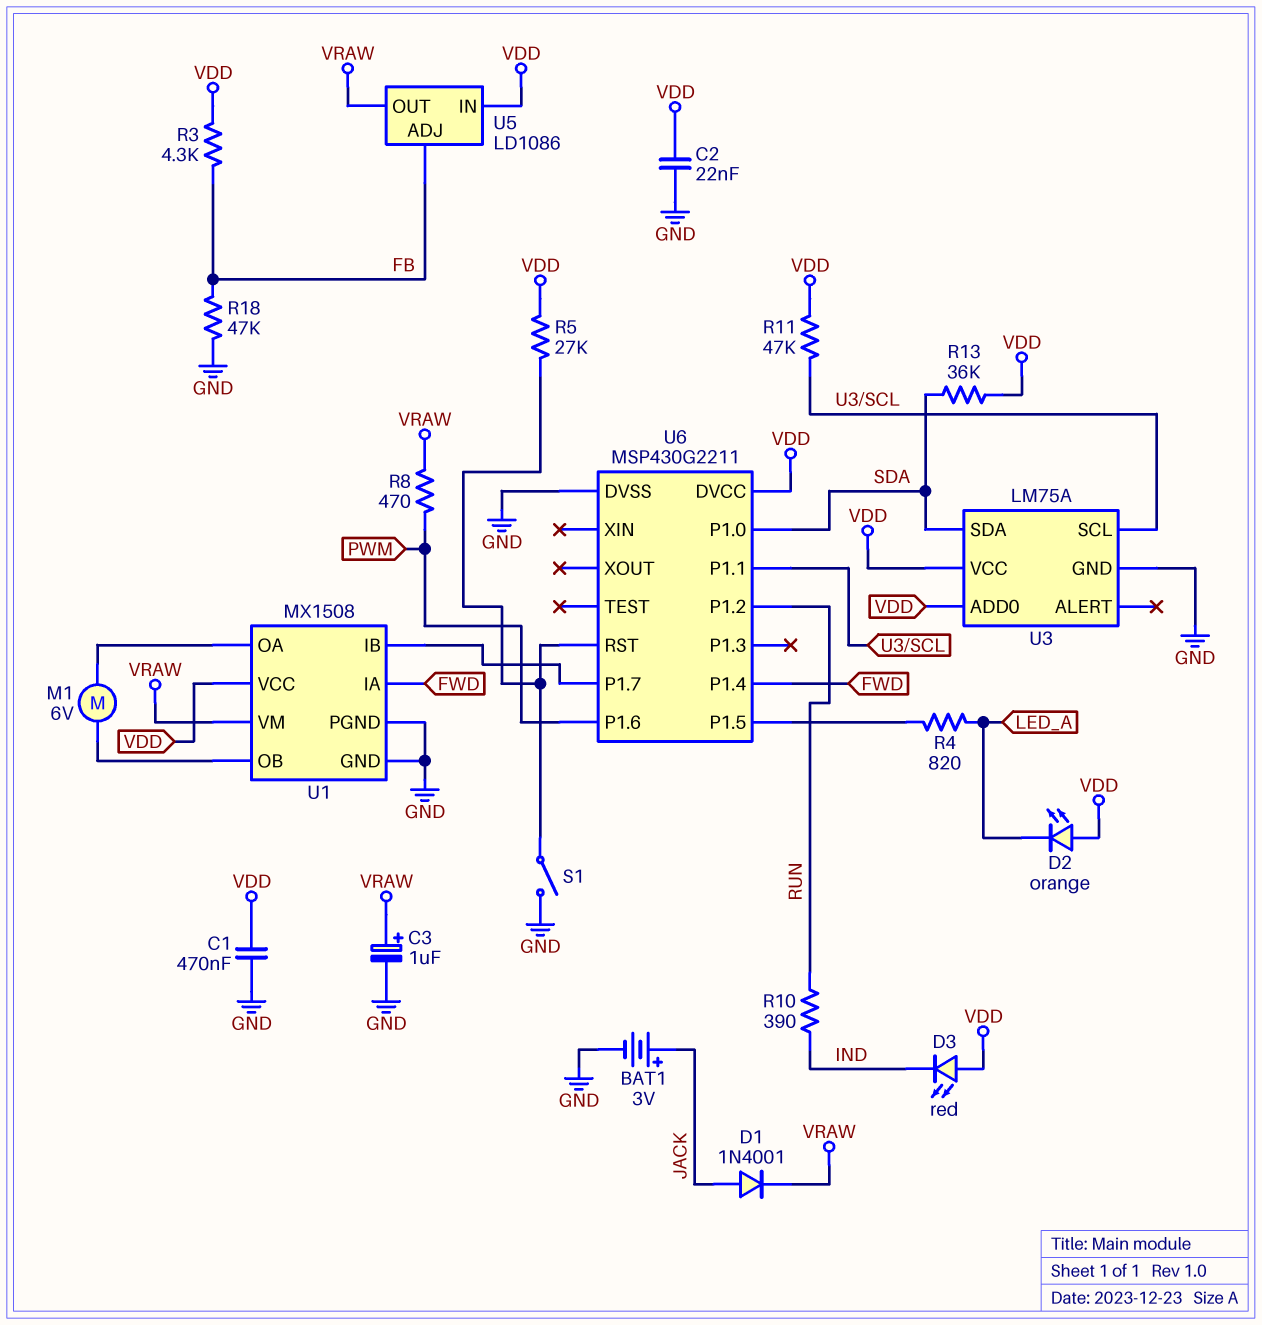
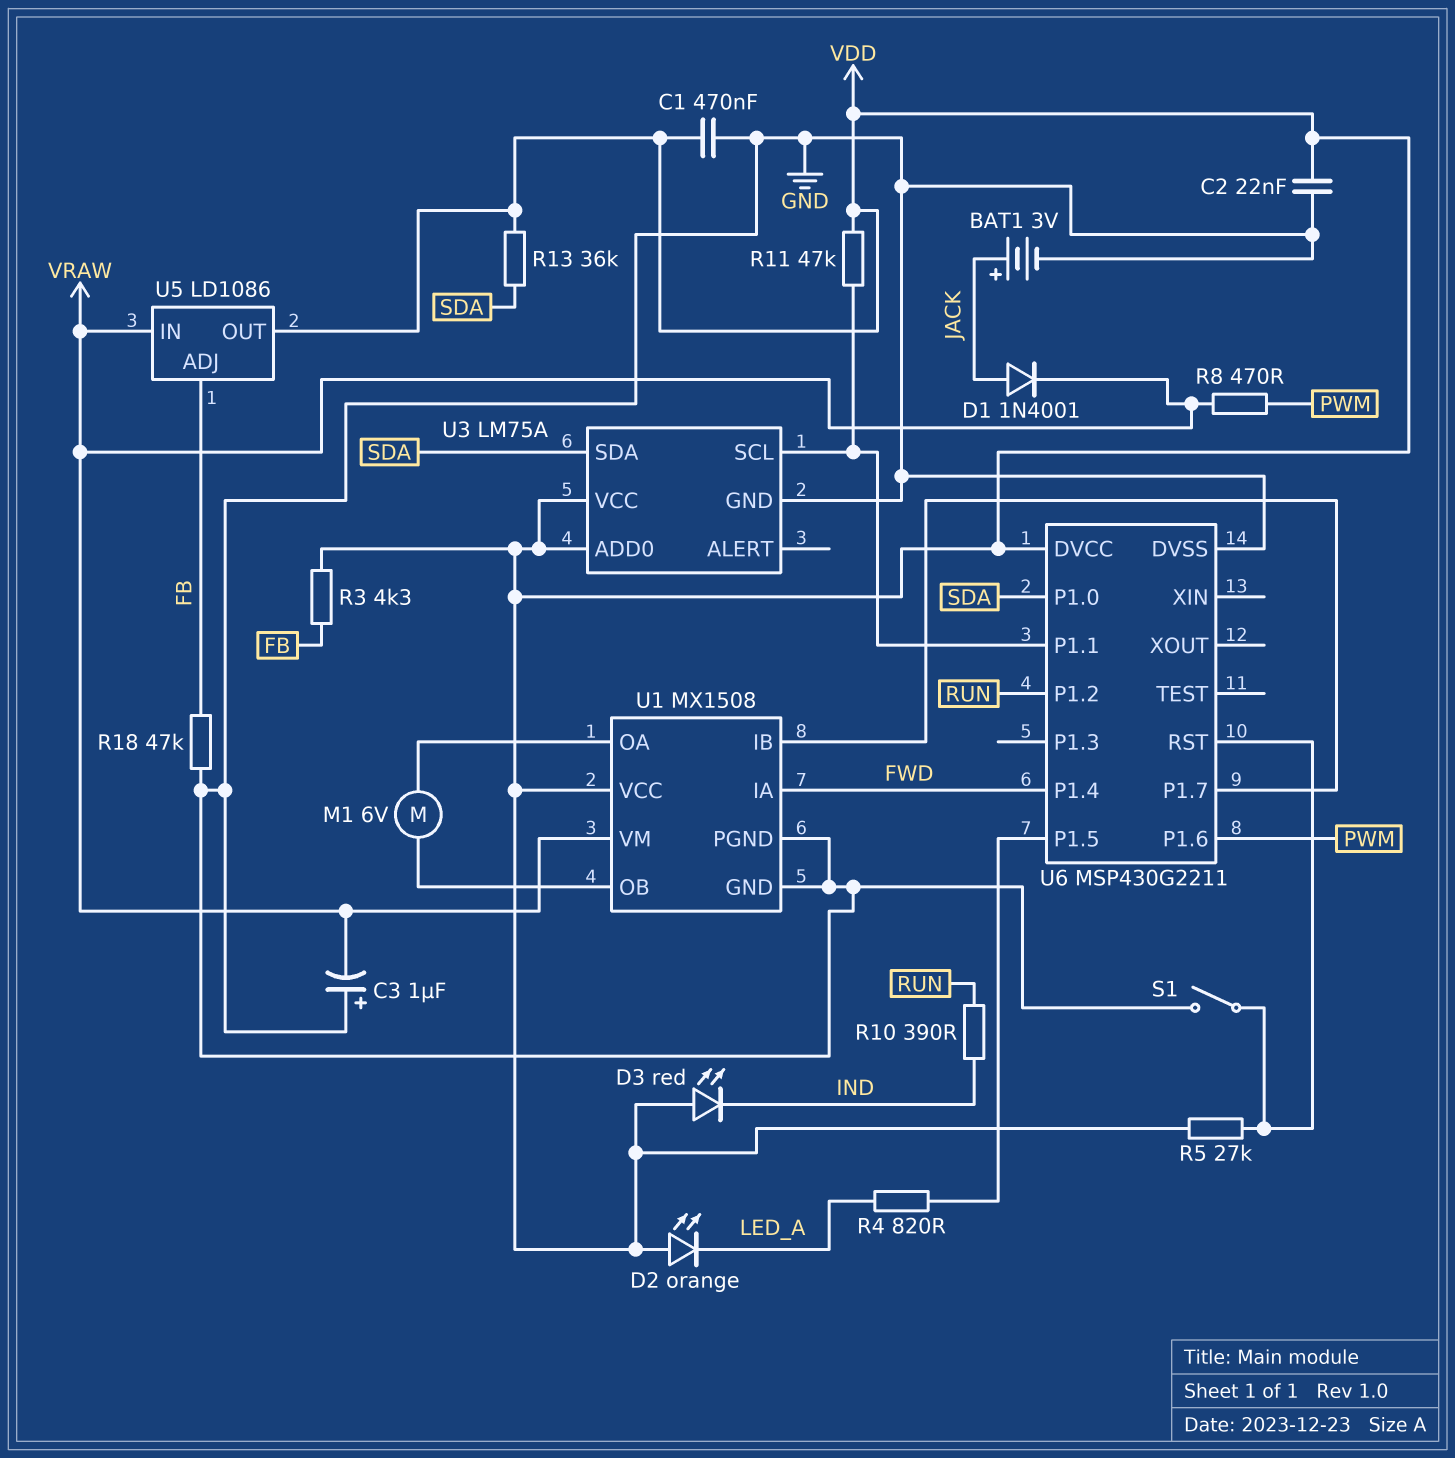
C3: 1uF (plus VRAW, minus GND) -> 1uF (plus GND, minus VRAW)
U5 pin IN: VDD -> VRAW
U5 pin OUT: VRAW -> VDD

